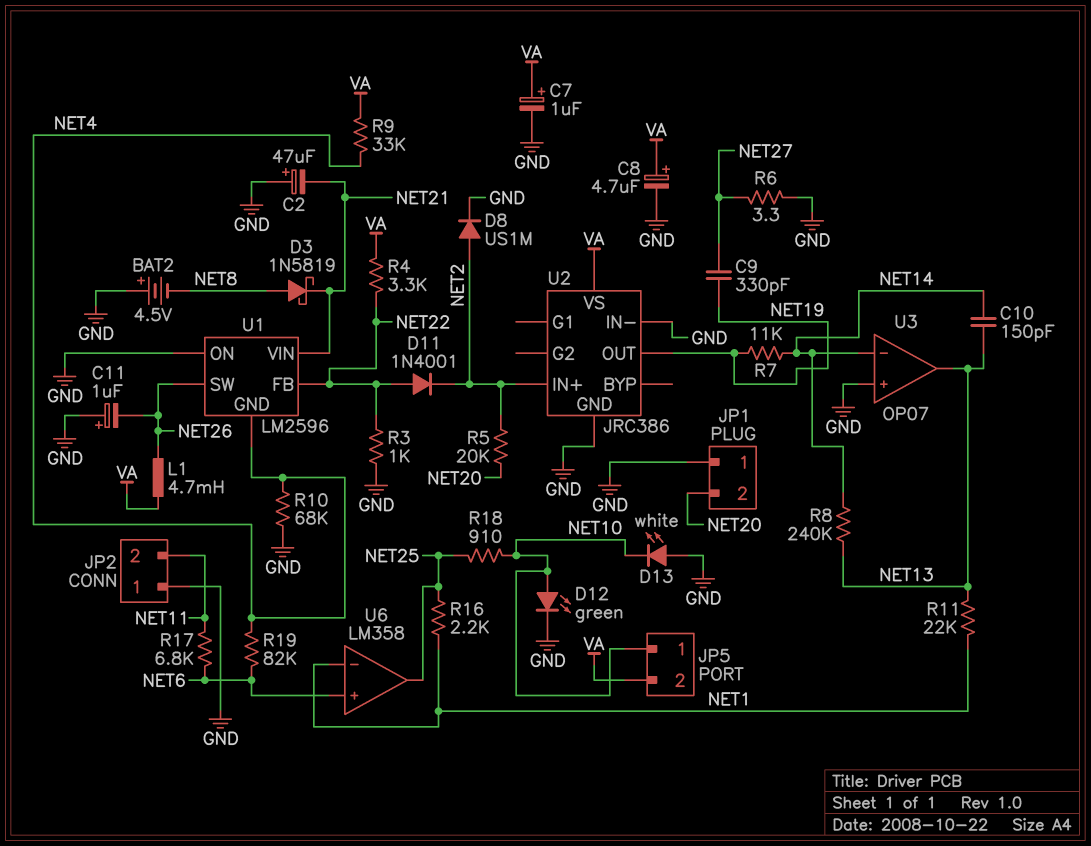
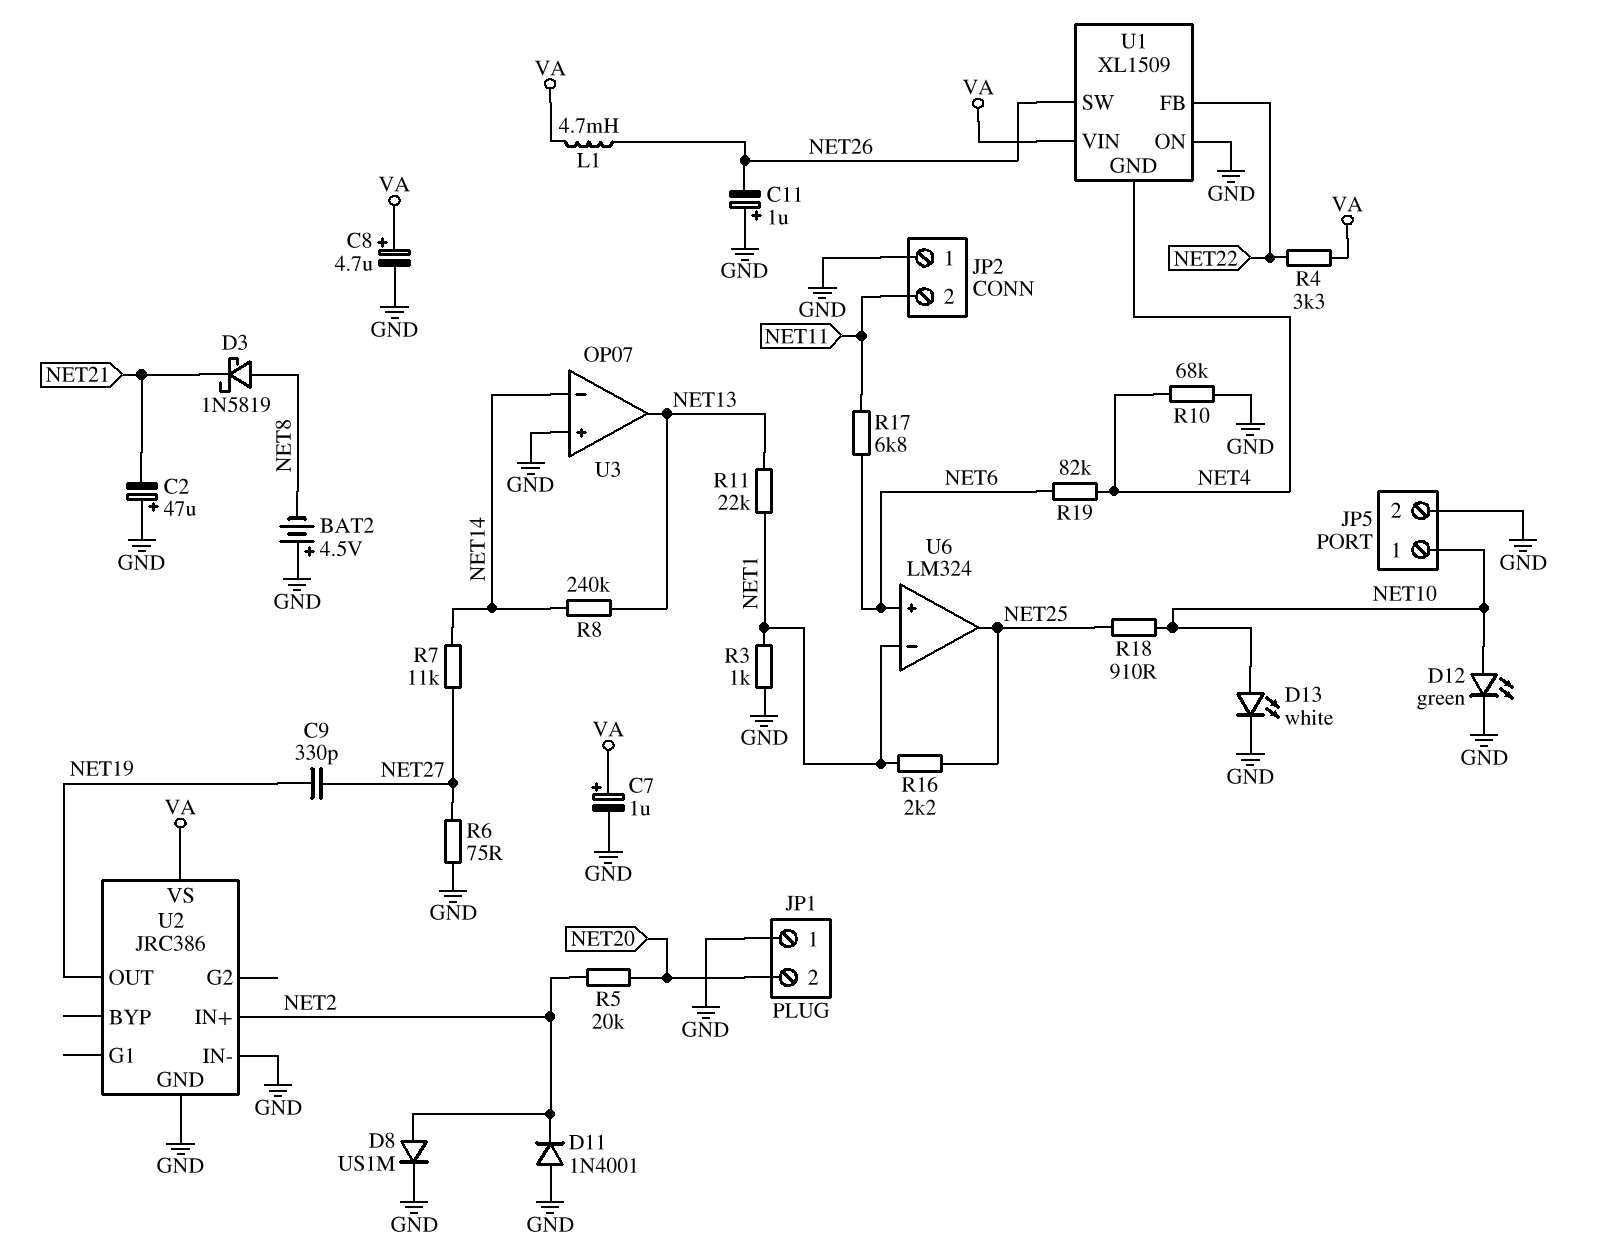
C10: 150pF (NET13, NET14) -> none
D11: diode 1N4001 (A NET22, K NET2) -> diode 1N4001 (A GND, K NET2)
D13: LED white (A GND, K NET10) -> LED white (A NET10, K GND)
JP5 pin 2: VA -> GND
R3: 1k (GND, NET22) -> 1k (GND, NET1)
R6: 3.3 (GND, NET27) -> 75 (GND, NET27)
R7: 11k (NET14, NET19) -> 11k (NET14, NET27)
R9: 33k (NET4, VA) -> none
U1: LM2596 -> XL1509
U1 pin VIN: NET21 -> VA
U6: LM358 -> LM324

